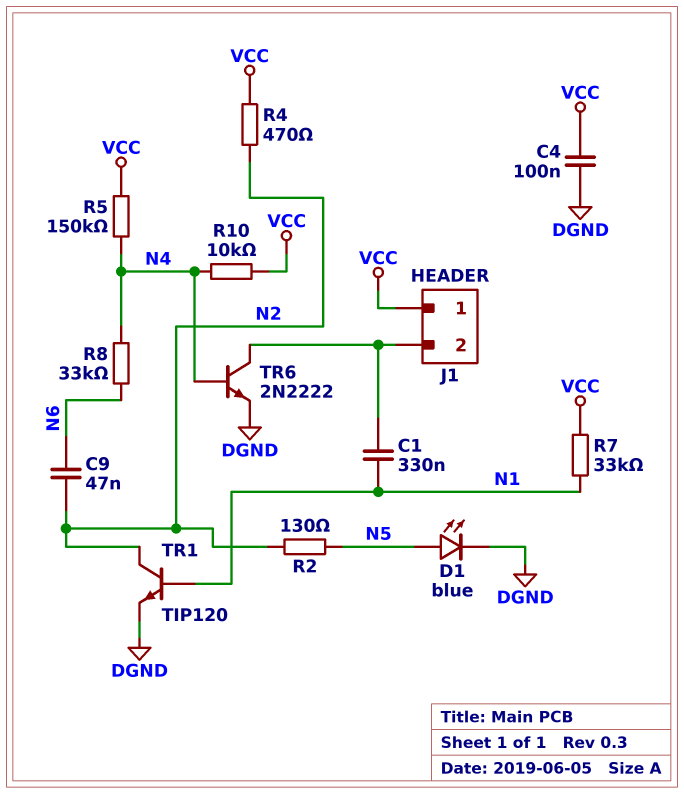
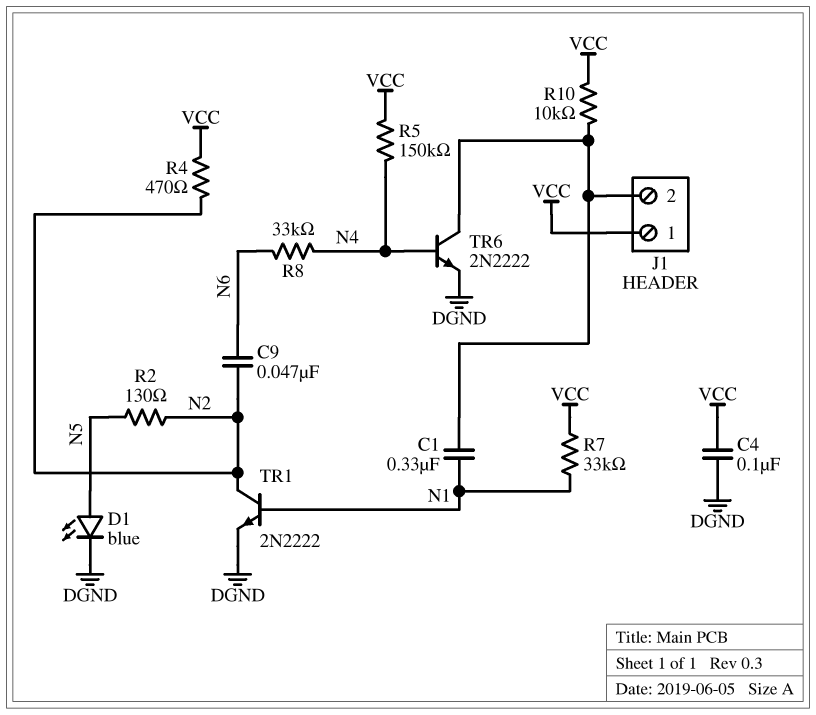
R10: 10k (N4, VCC) -> 10k (J1/2, VCC)
TR1: NPN TIP120 (B N1, C N2, E DGND) -> NPN 2N2222 (B N1, C N2, E DGND)

